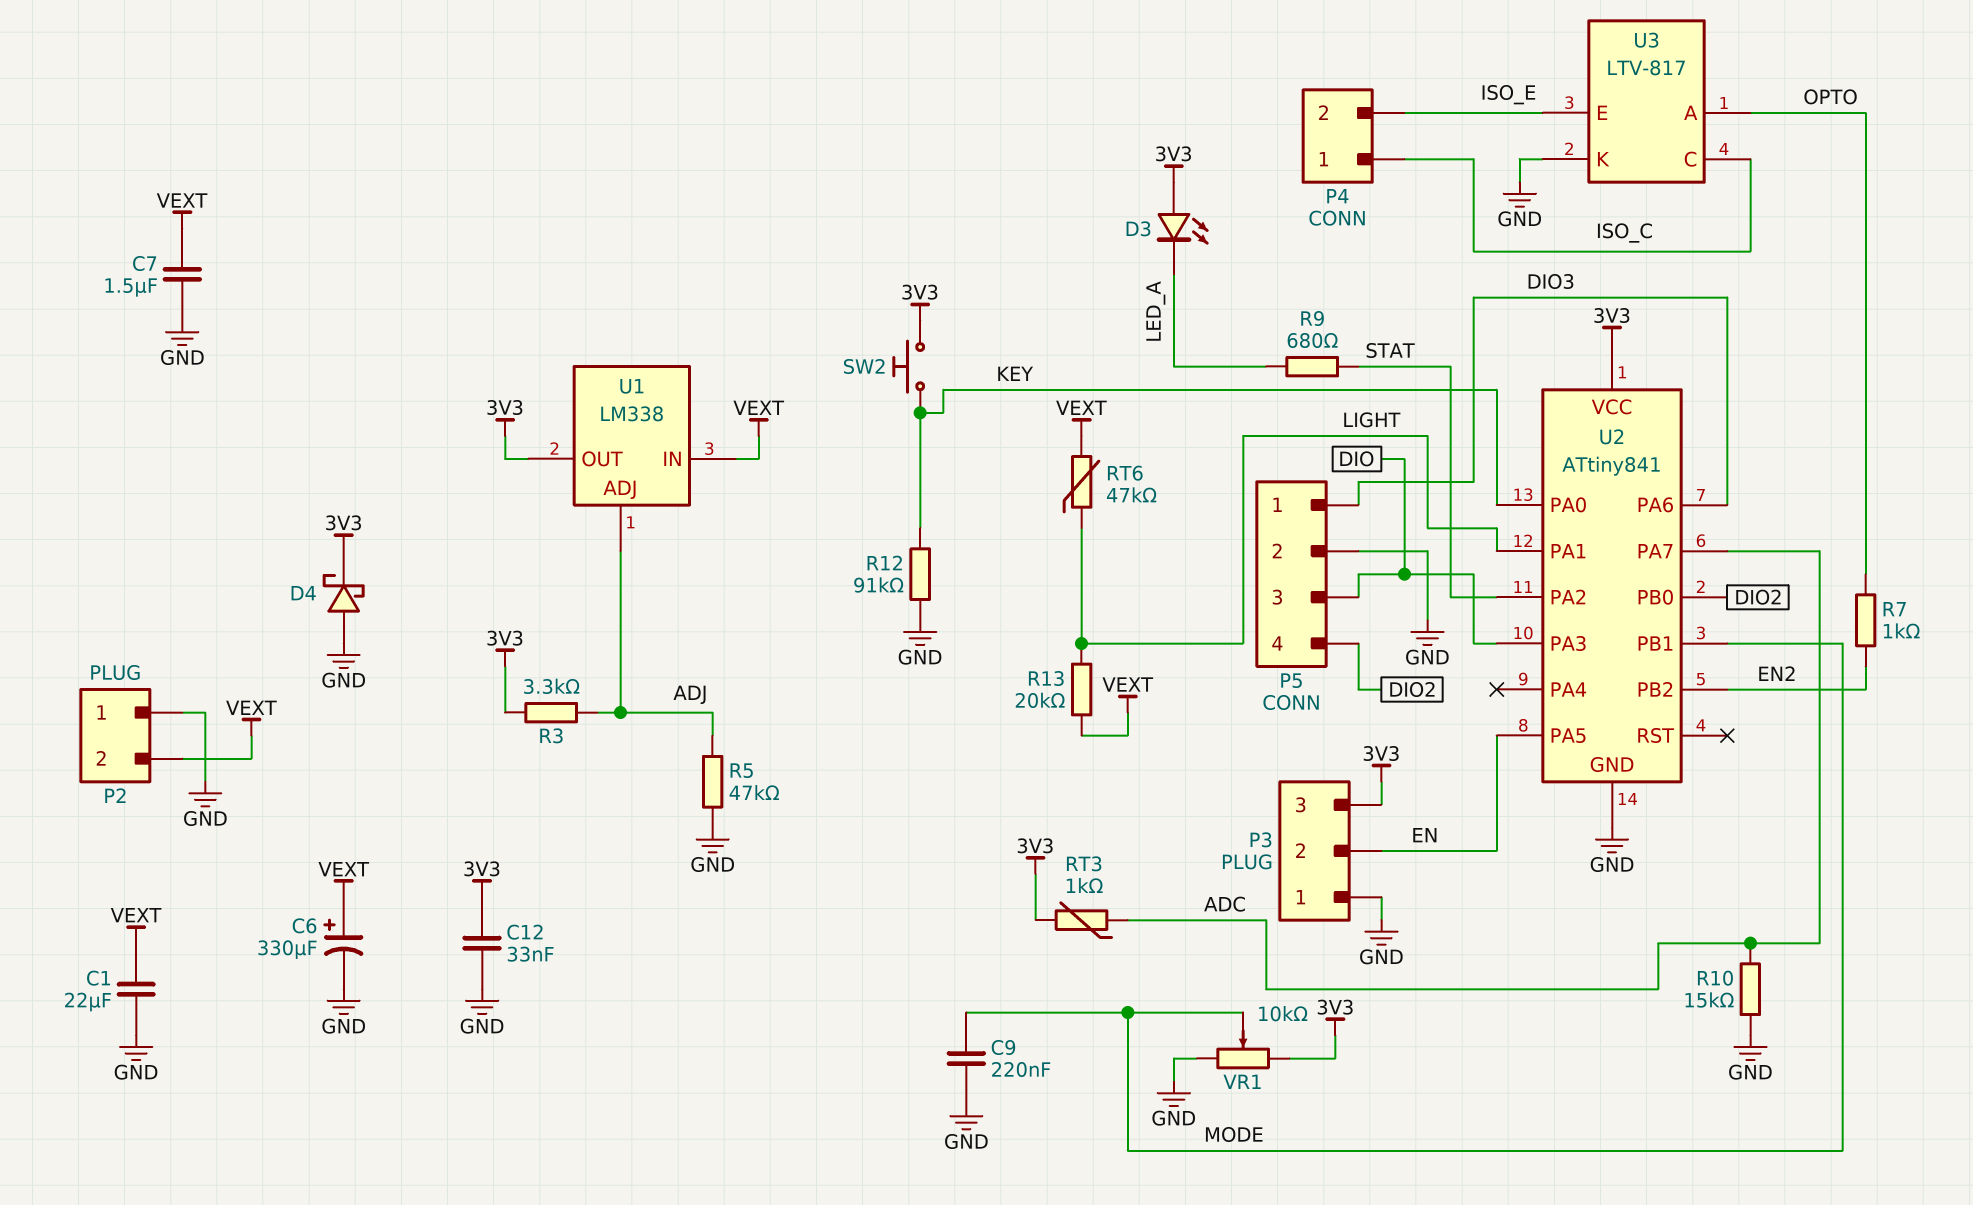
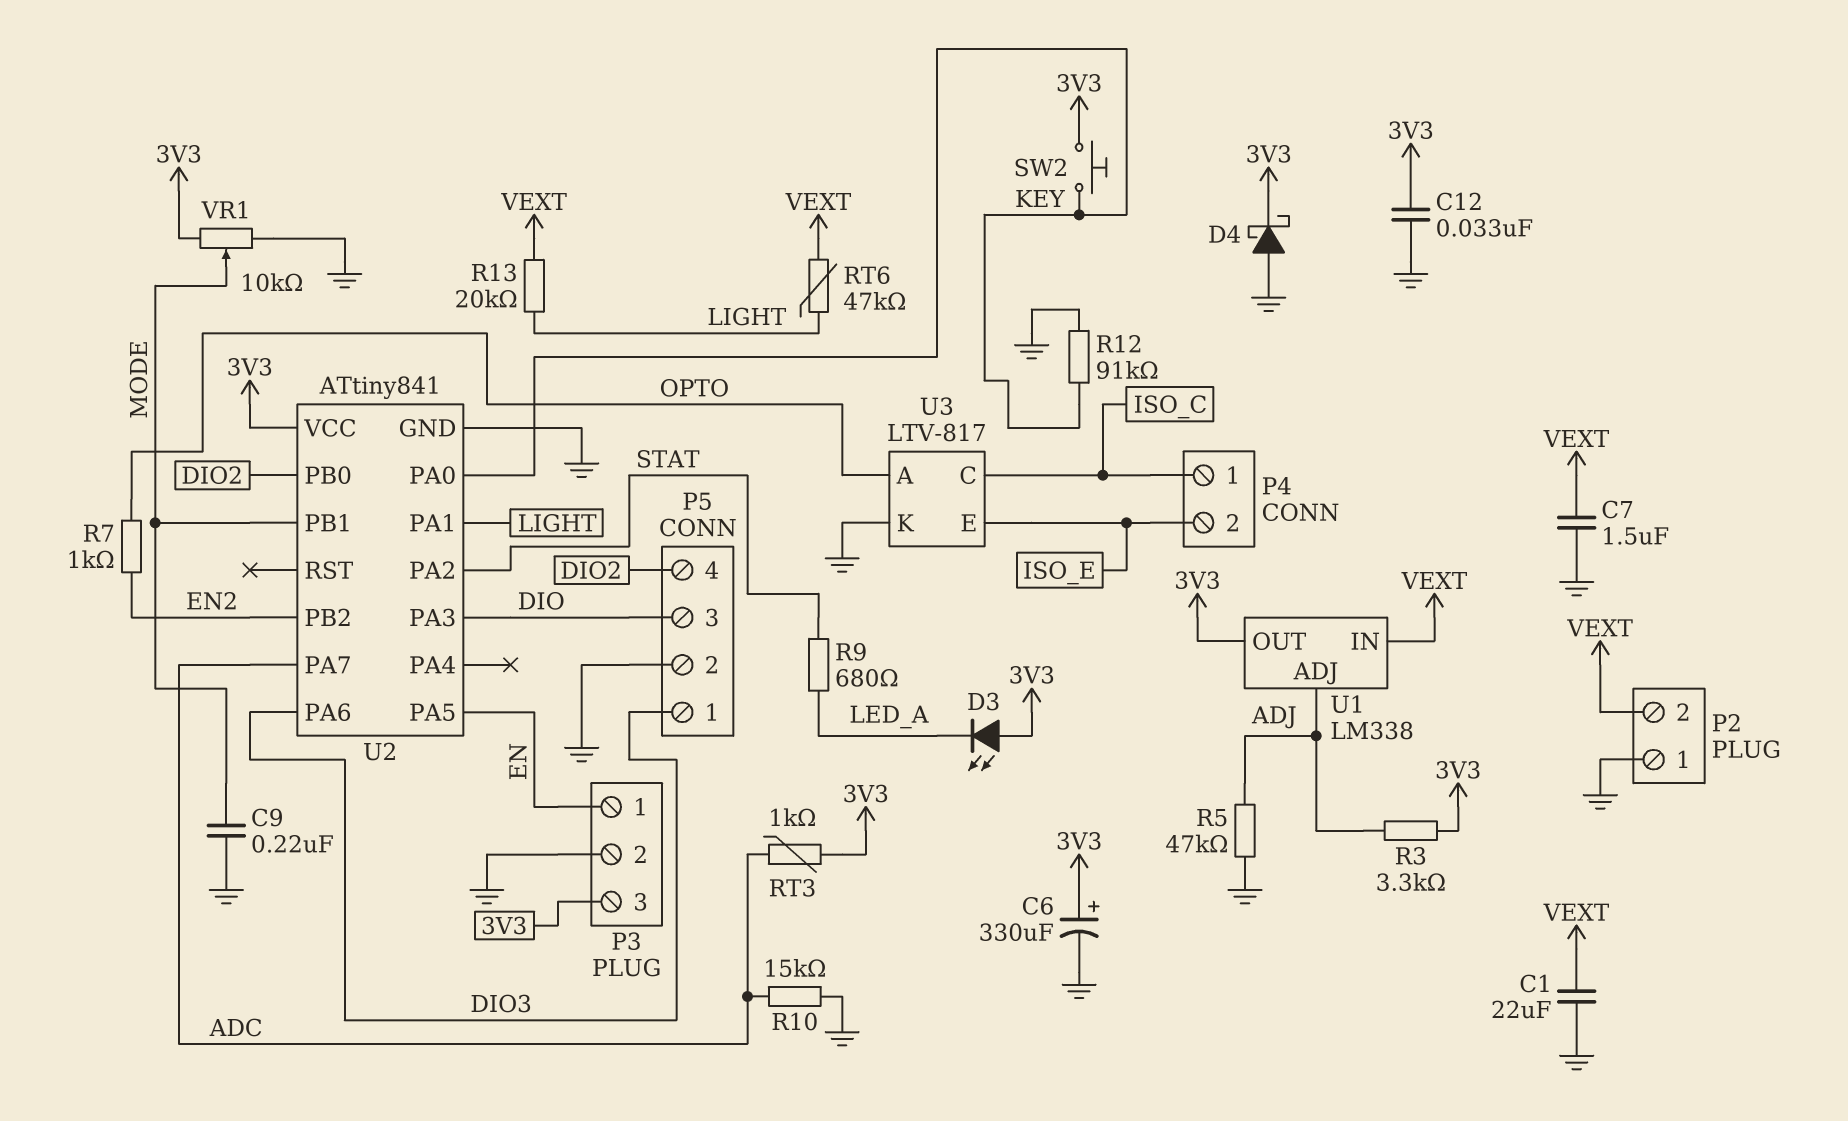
C6: 330uF (plus VEXT, minus GND) -> 330uF (plus 3V3, minus GND)
P3 pin 1: GND -> EN
P3 pin 2: EN -> GND

